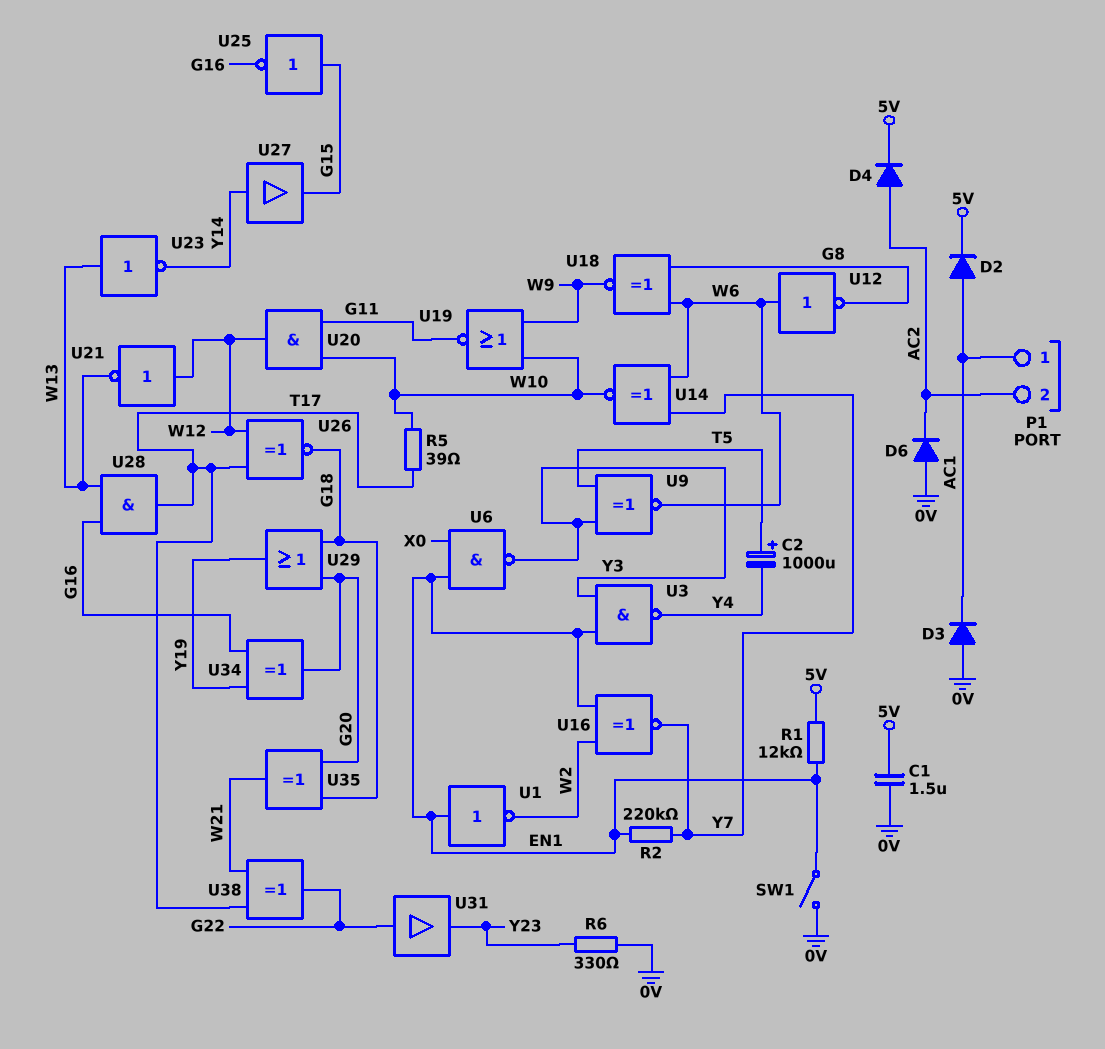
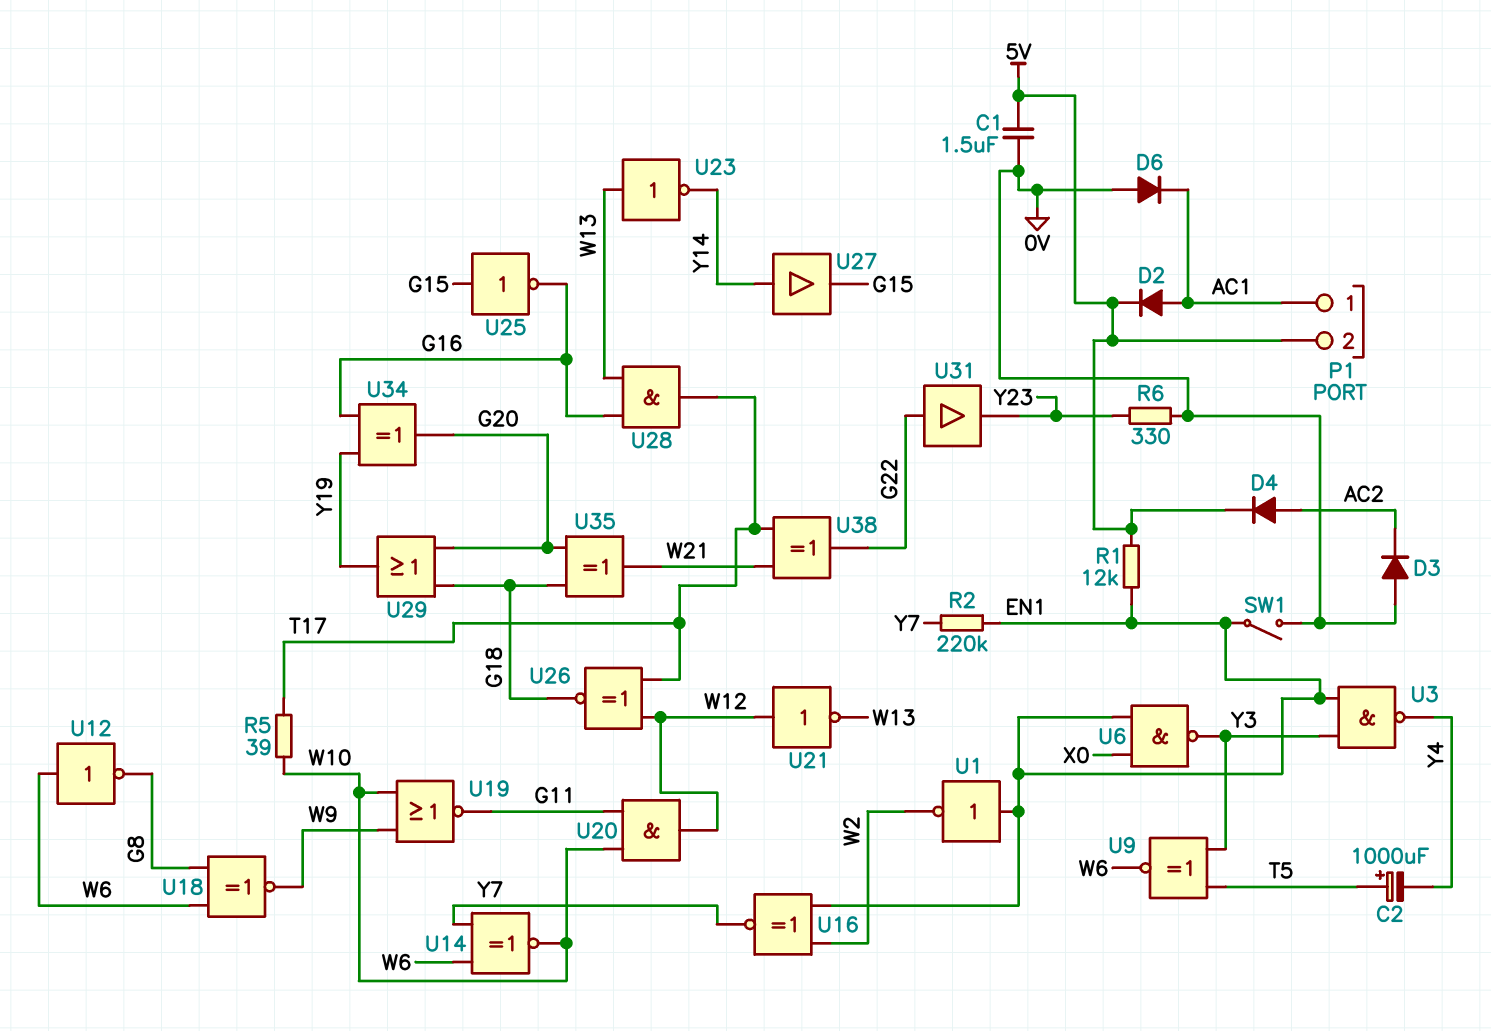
D3: diode (A 0V, K AC1) -> diode (A 0V, K AC2)
D6: diode (A 0V, K AC2) -> diode (A 0V, K AC1)
P1 pin 2: AC2 -> 5V

